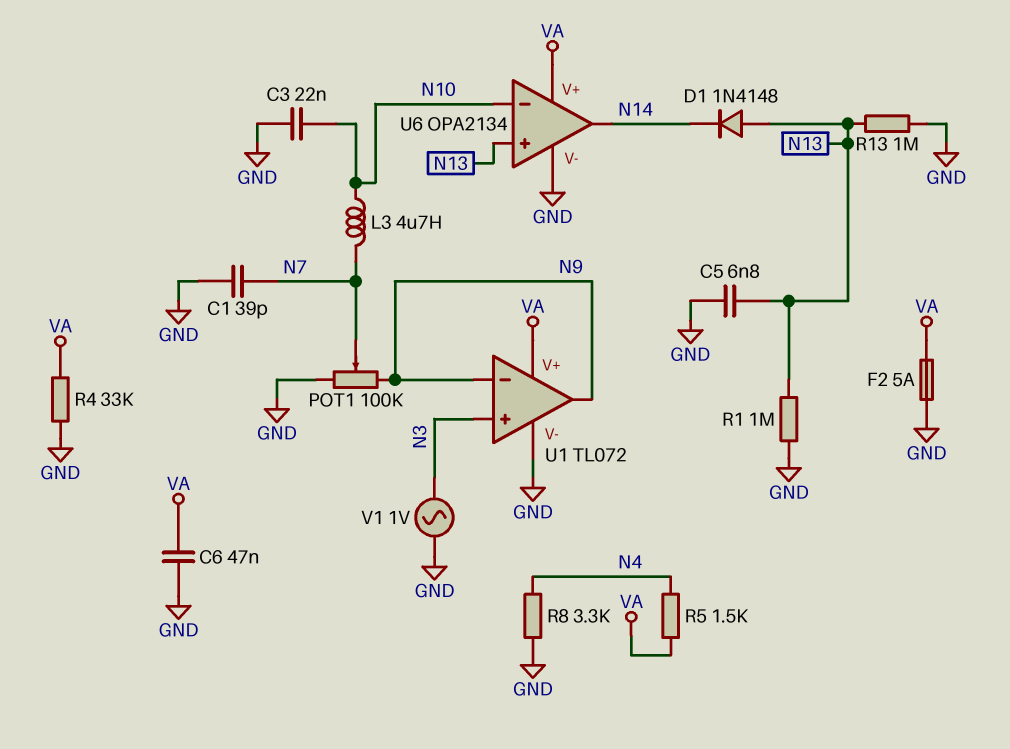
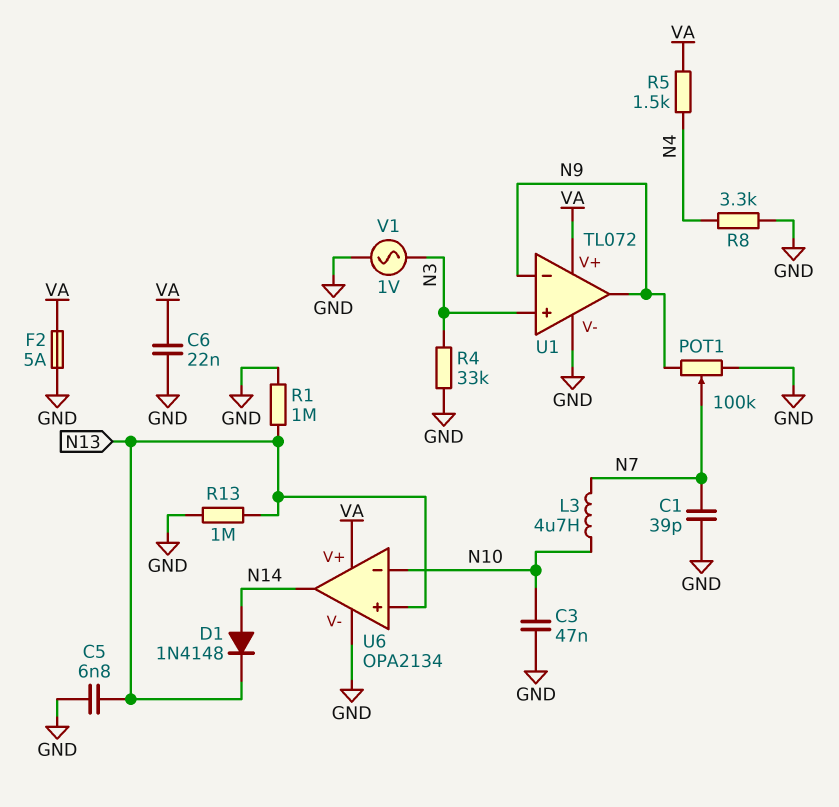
C3: 22nF (GND, N10) -> 47nF (GND, N10)
C6: 47nF (GND, VA) -> 22nF (GND, VA)
D1: diode 1N4148 (A N13, K N14) -> diode 1N4148 (A N14, K N13)
R4: 33k (GND, VA) -> 33k (GND, N3)

